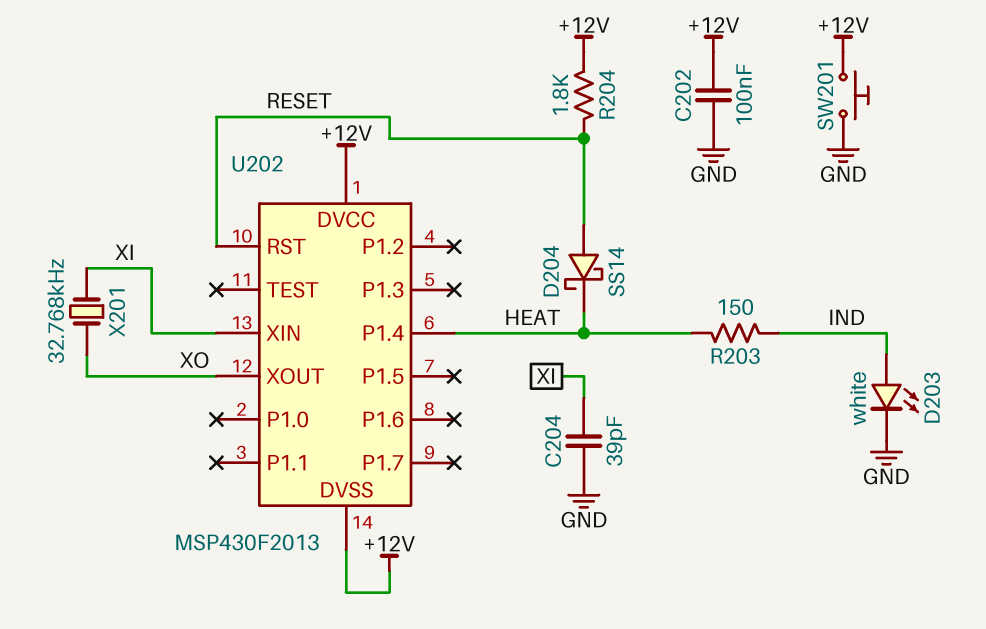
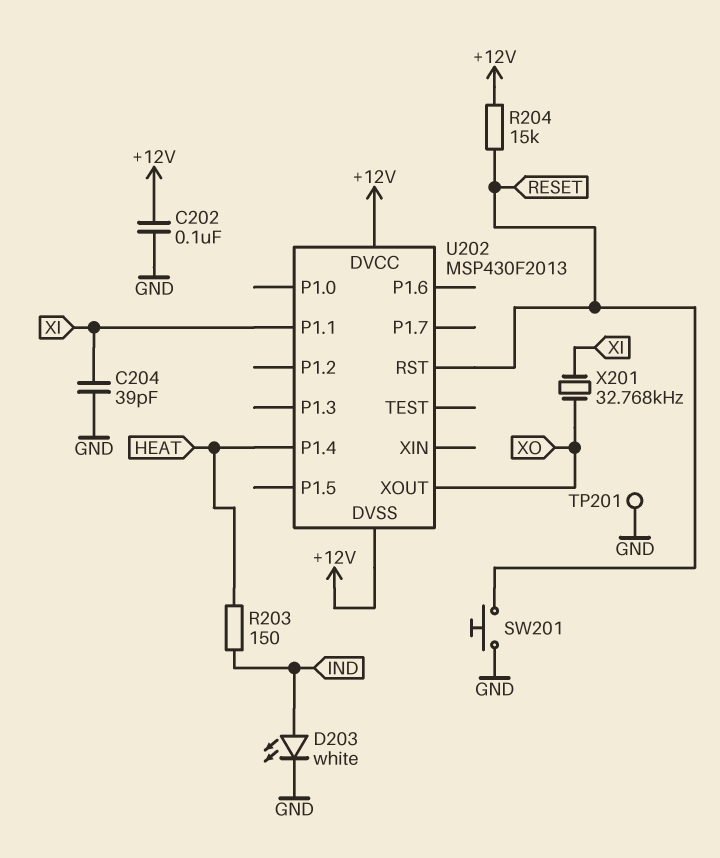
D204: schottky SS14 (A RESET, K HEAT) -> none
R204: 1.8k (+12V, RESET) -> 15k (+12V, RESET)
SW201: button (+12V, GND) -> button (GND, RESET)
TP201: none -> test point (GND)
U202 pin P1.1: none -> XI
U202 pin XIN: XI -> none

